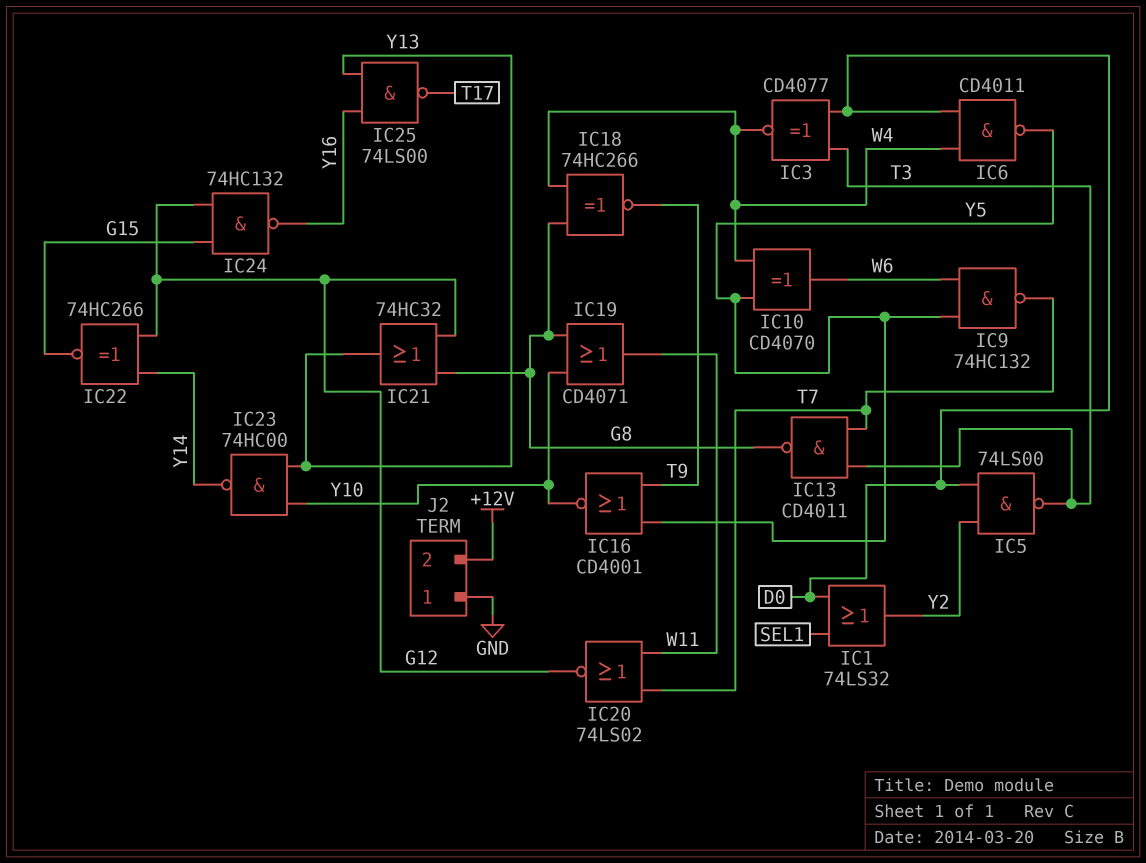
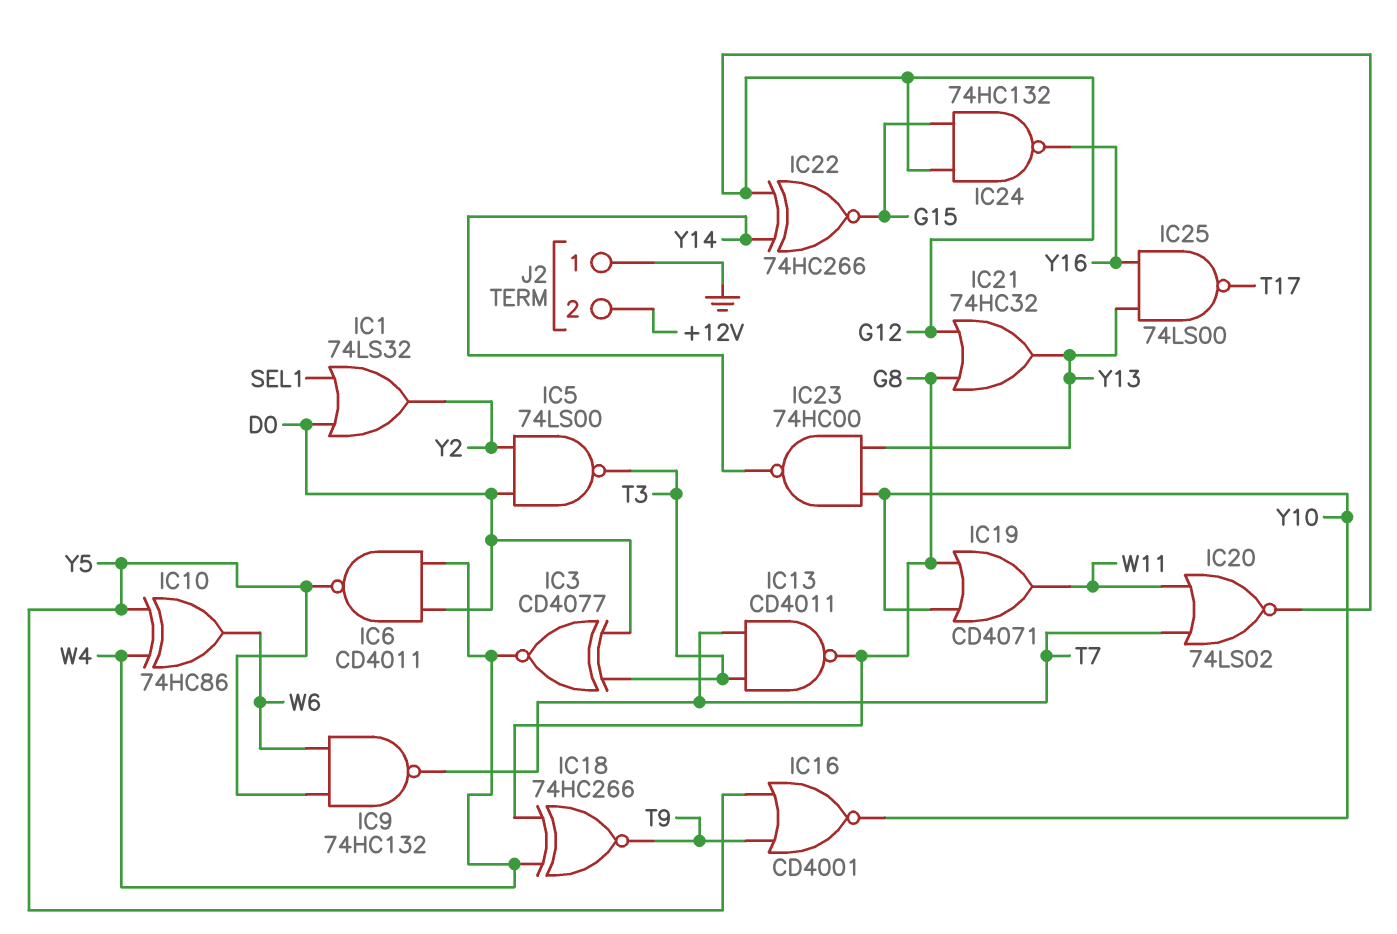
IC10: XOR CD4070 (in W4, in Y5, out W6) -> XOR 74HC86 (in W4, in Y5, out W6)

